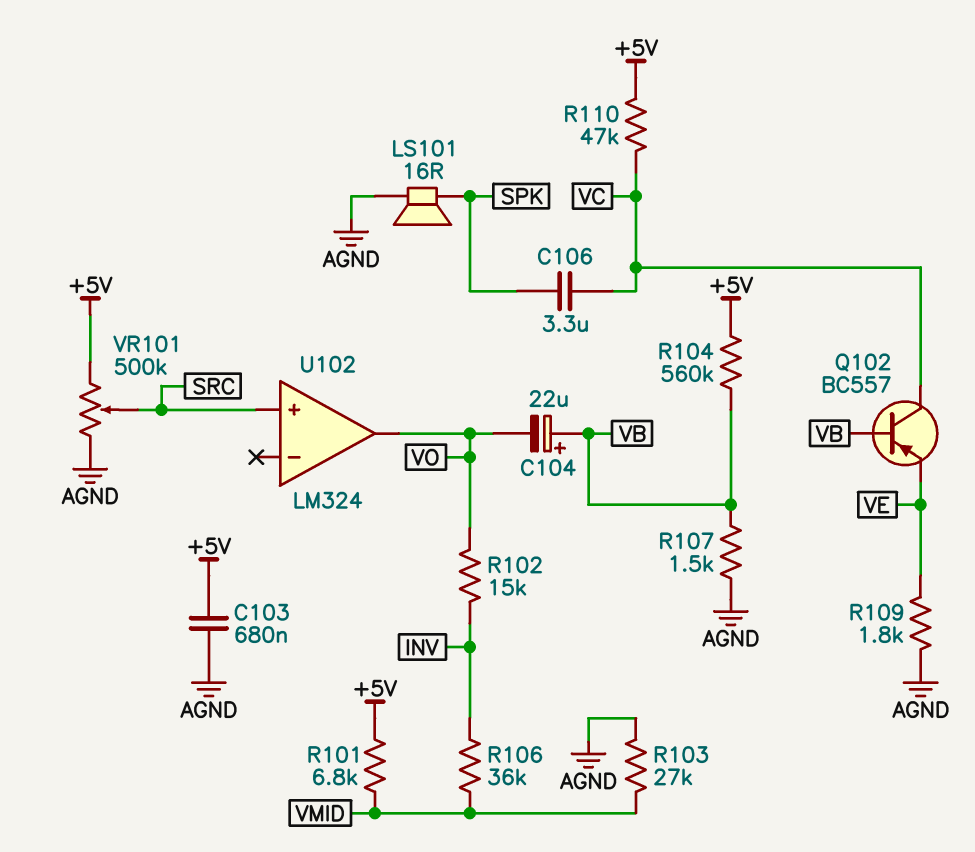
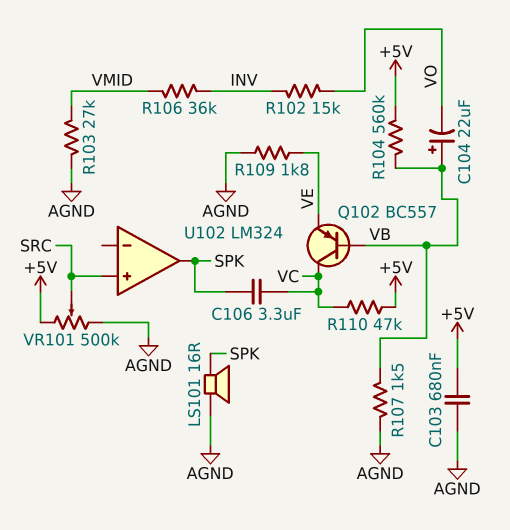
R101: 6.8k (+5V, VMID) -> none
U102 pin out: VO -> SPK

